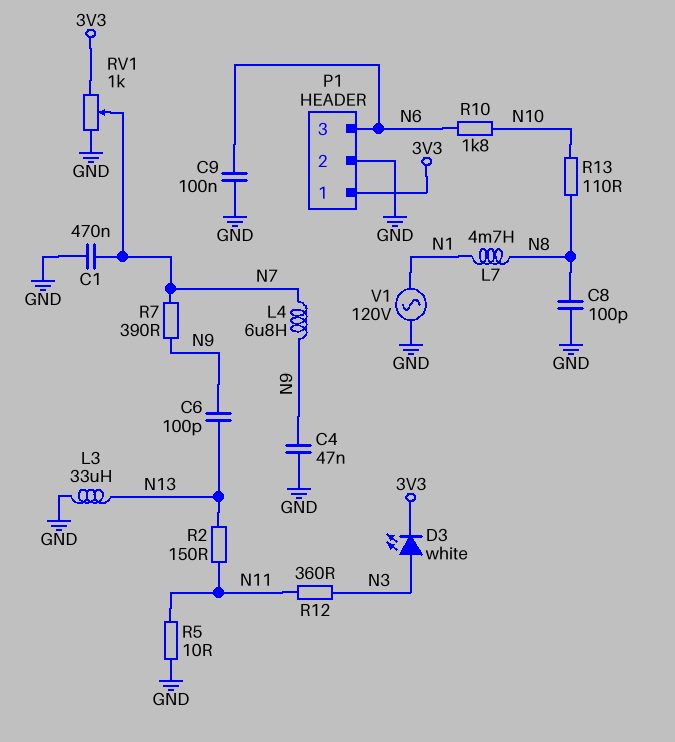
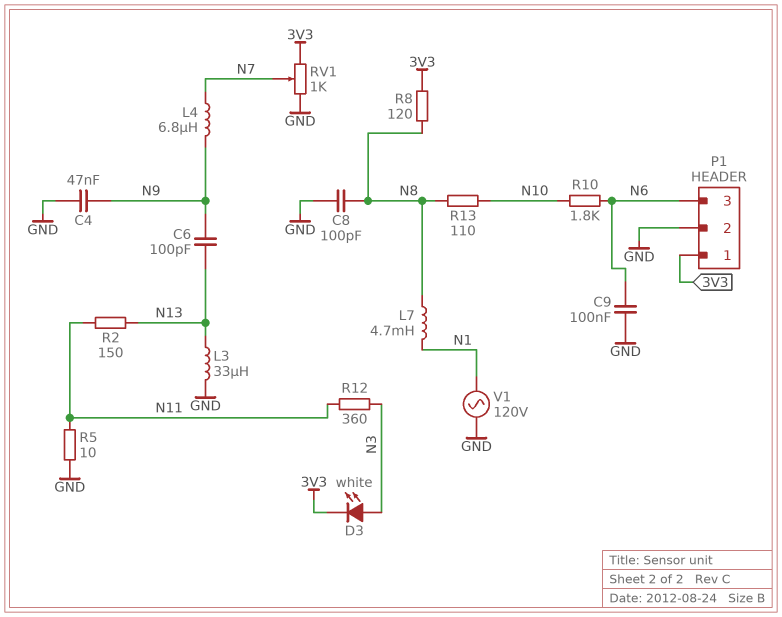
C1: 470nF (GND, N7) -> none
R7: 390 (N7, N9) -> none
R8: none -> 120 (3V3, N8)

